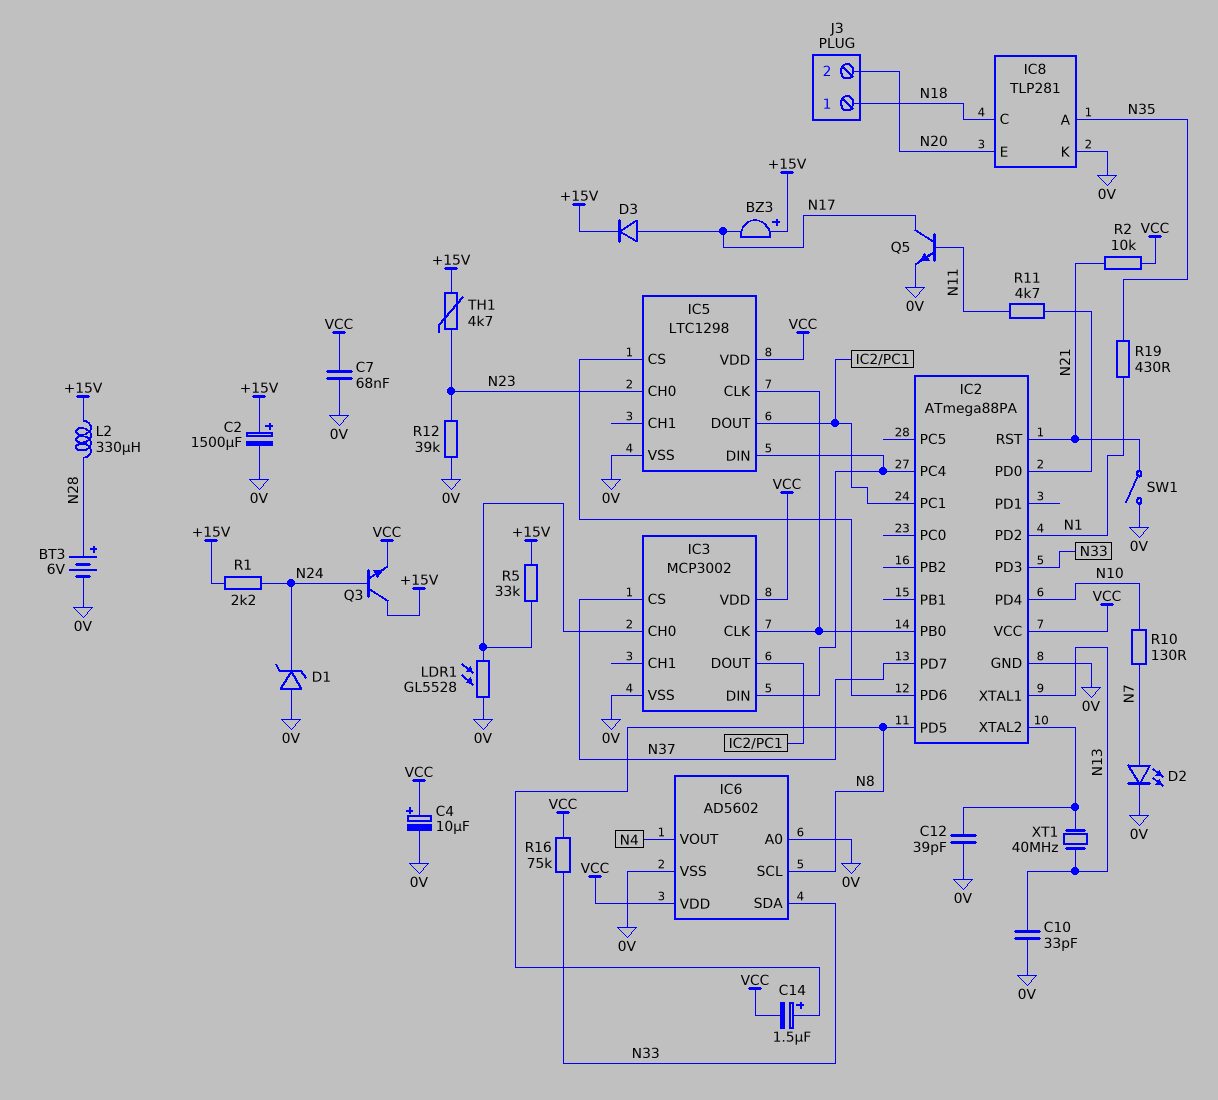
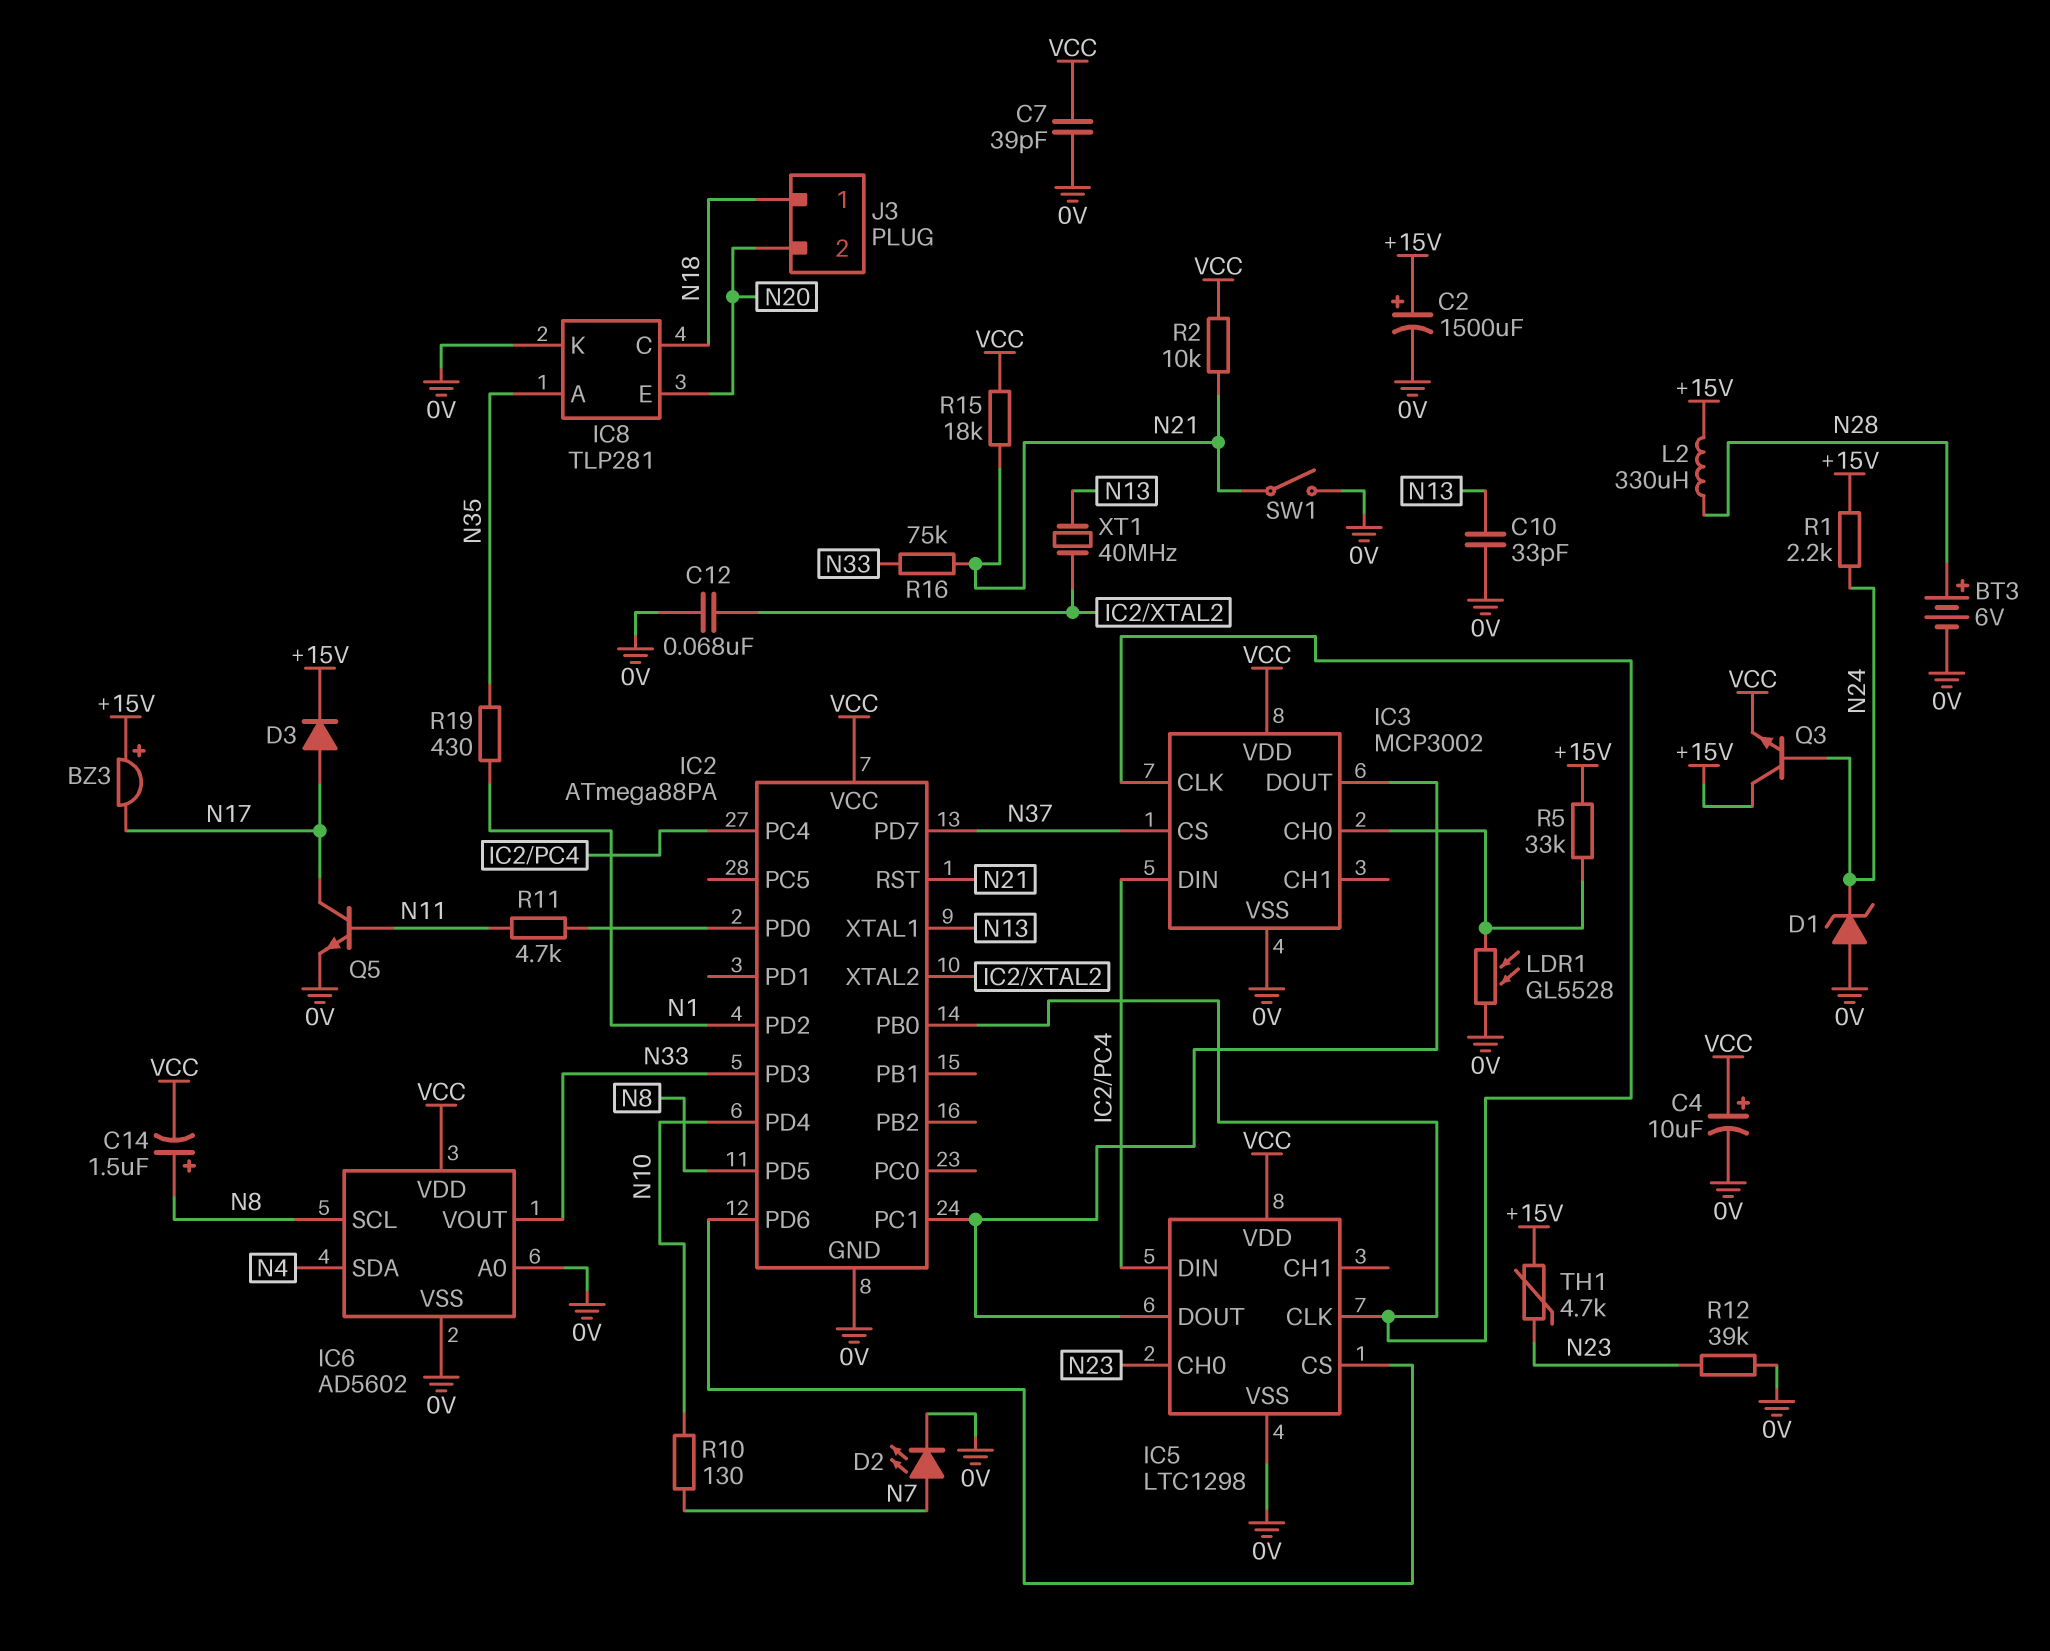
C7: 68nF (0V, VCC) -> 39pF (0V, VCC)
C12: 39pF (0V, IC2/XTAL2) -> 68nF (0V, IC2/XTAL2)
IC6 pin SDA: N33 -> N4
IC6 pin VOUT: N4 -> N33
R15: none -> 18k (N21, VCC)
R16: 75k (N33, VCC) -> 75k (N21, N33)

